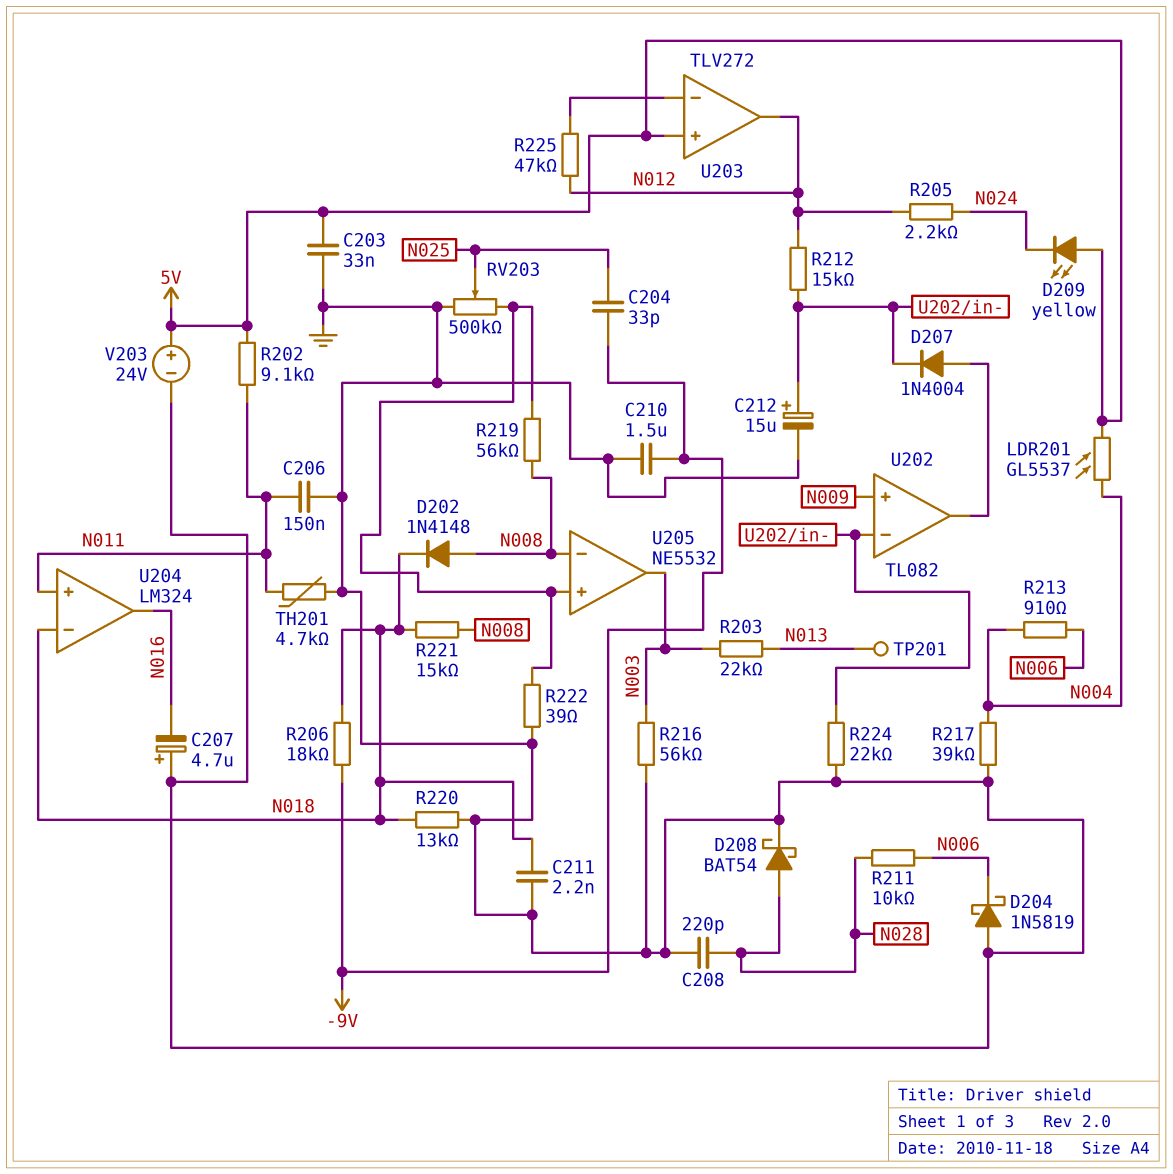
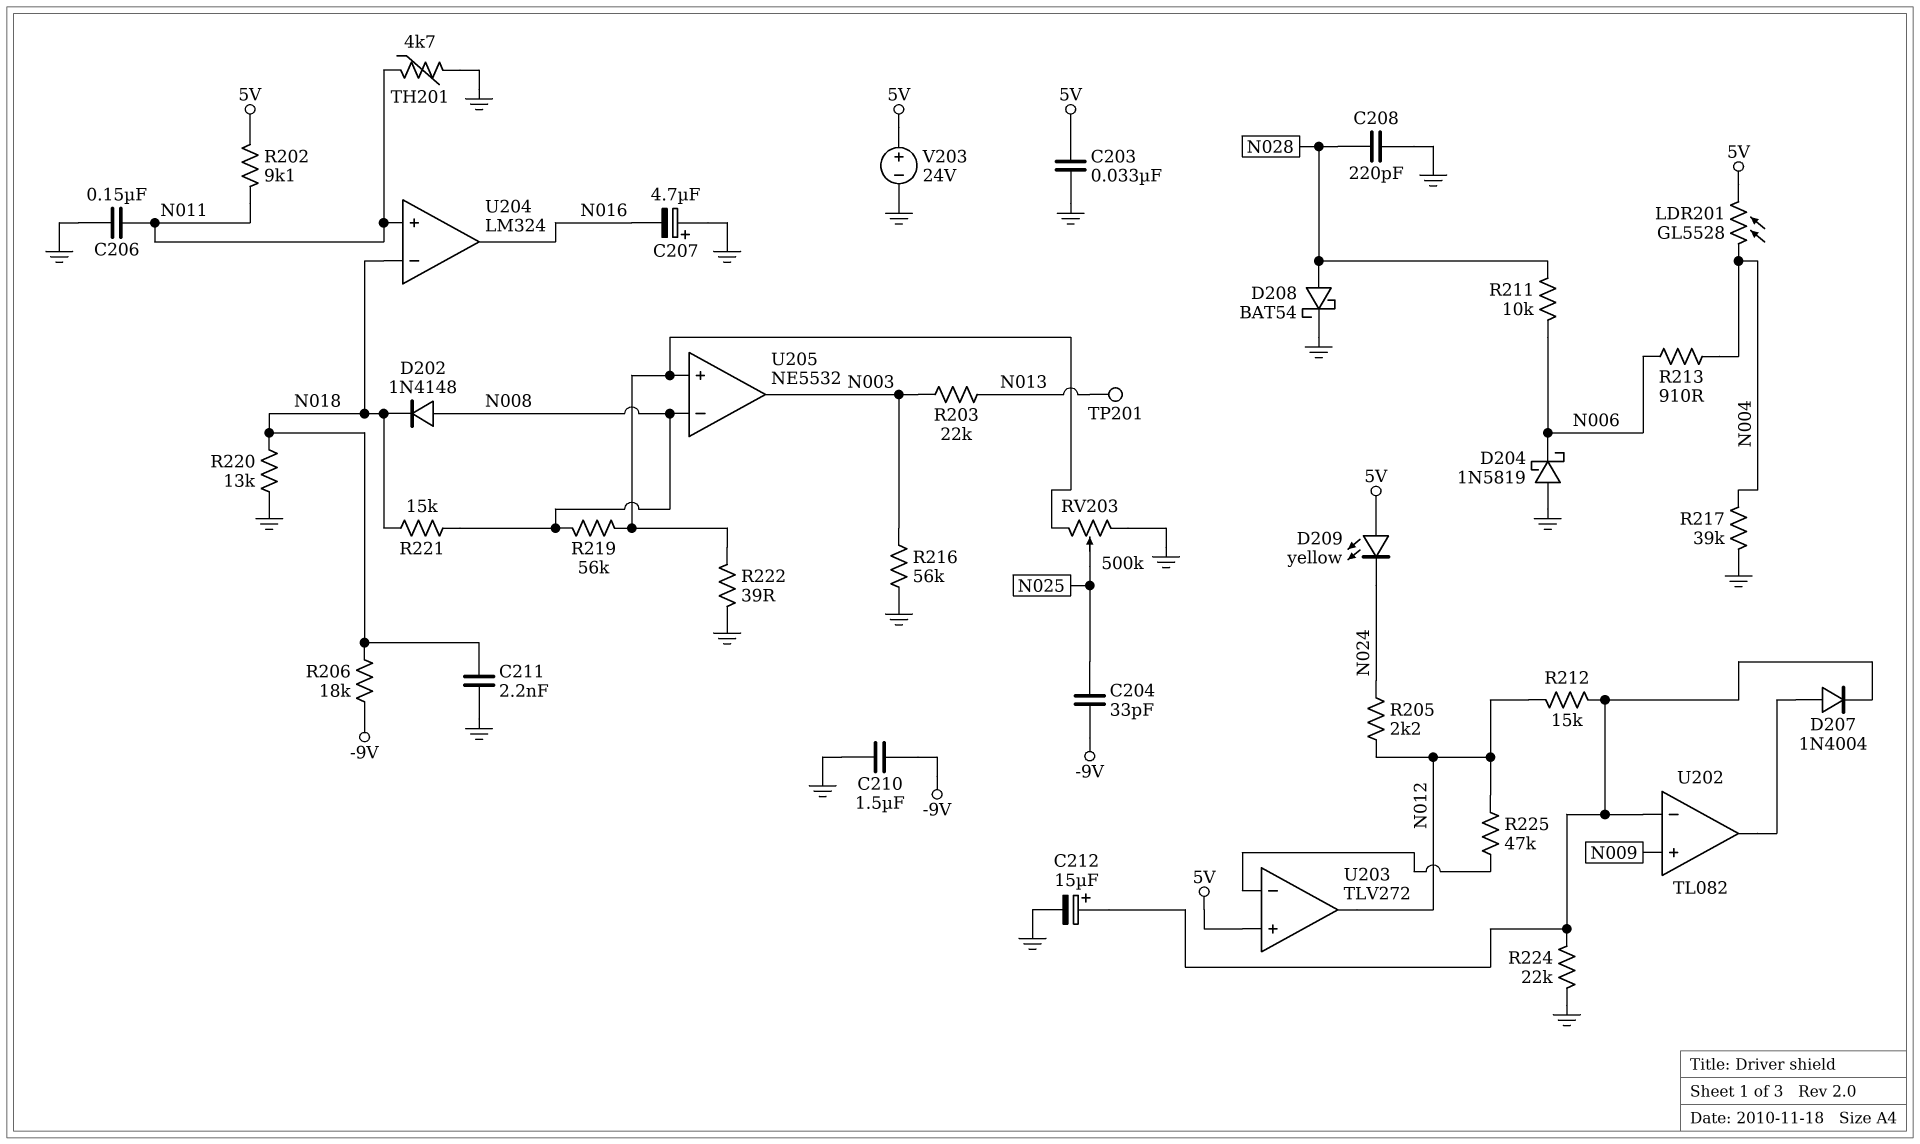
LDR201: GL5537 (5V, N004) -> GL5528 (5V, N004)

